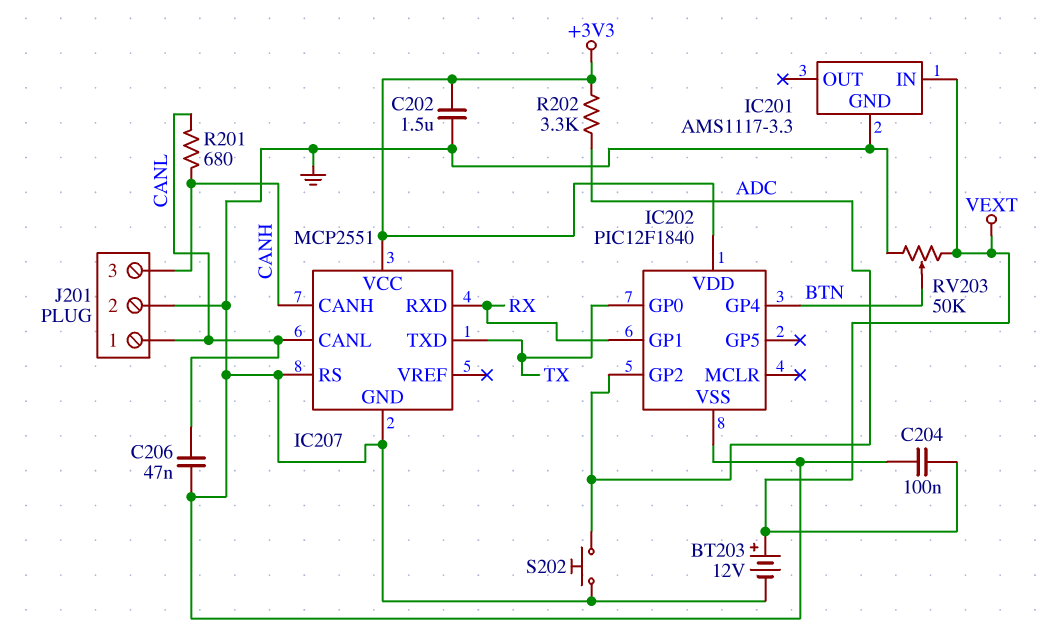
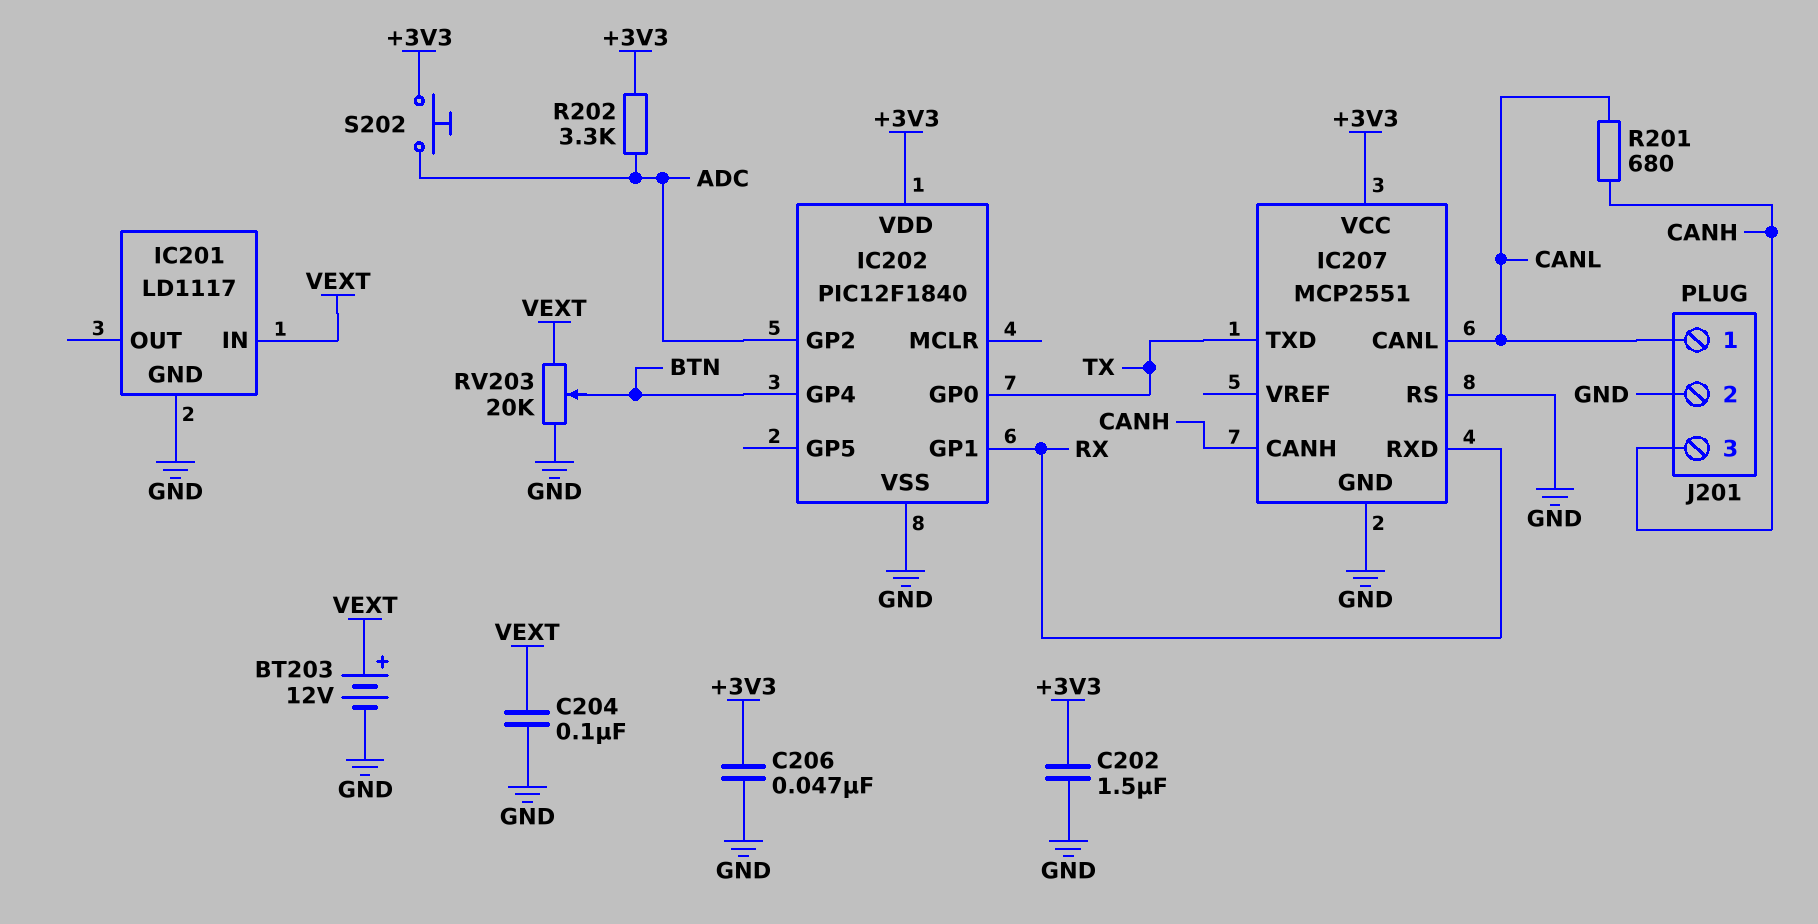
C206: 47nF (CANL, GND) -> 47nF (+3V3, GND)
IC201: AMS1117-3.3 -> LD1117
RV203: 50k (GND, VEXT, wiper BTN) -> 20k (GND, VEXT, wiper BTN)
S202: button (ADC, GND) -> button (+3V3, ADC)

